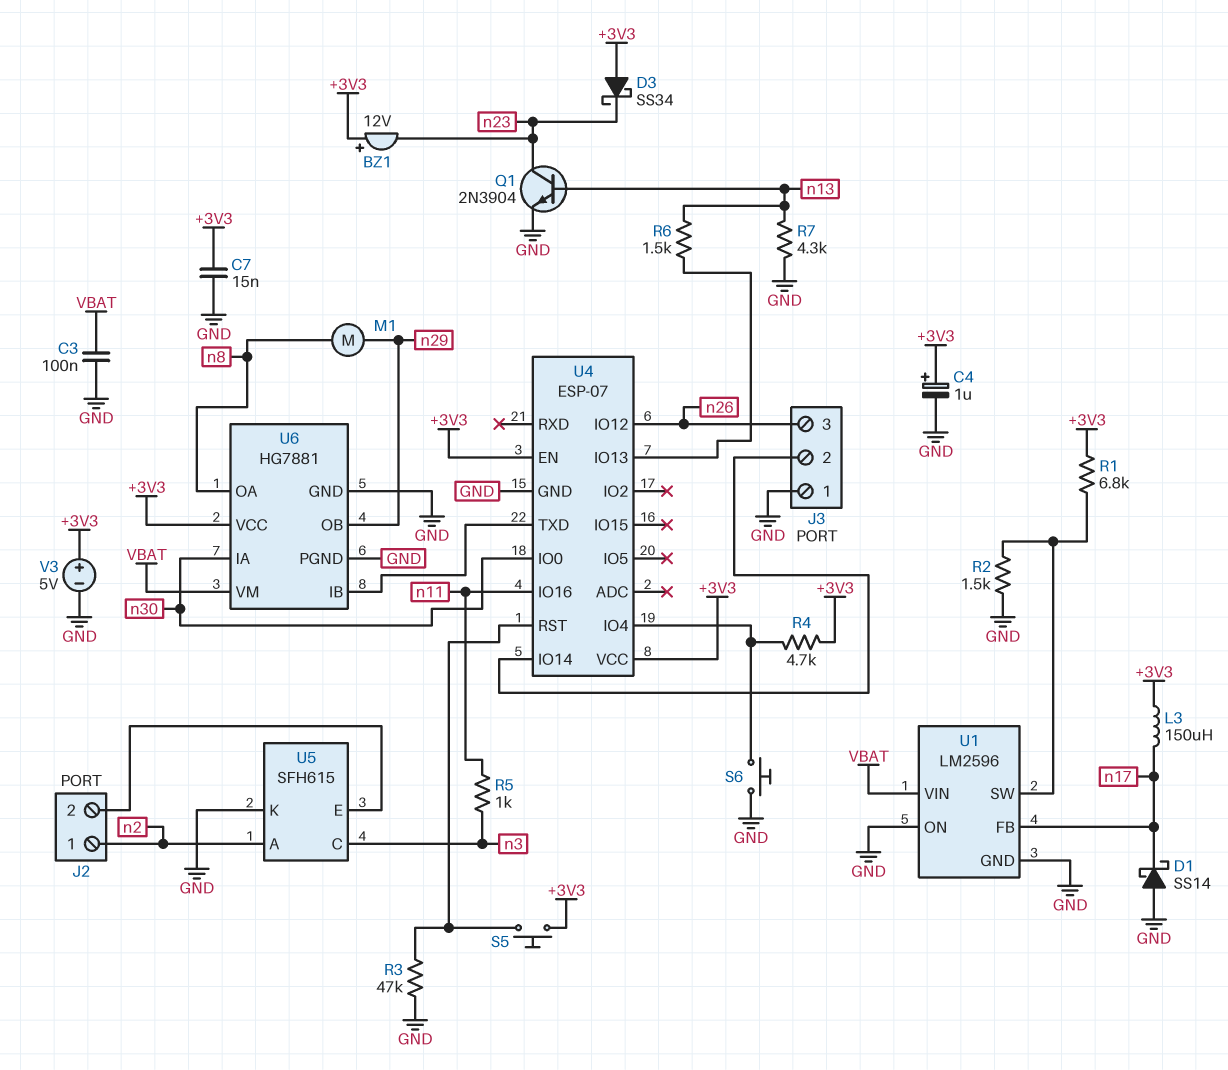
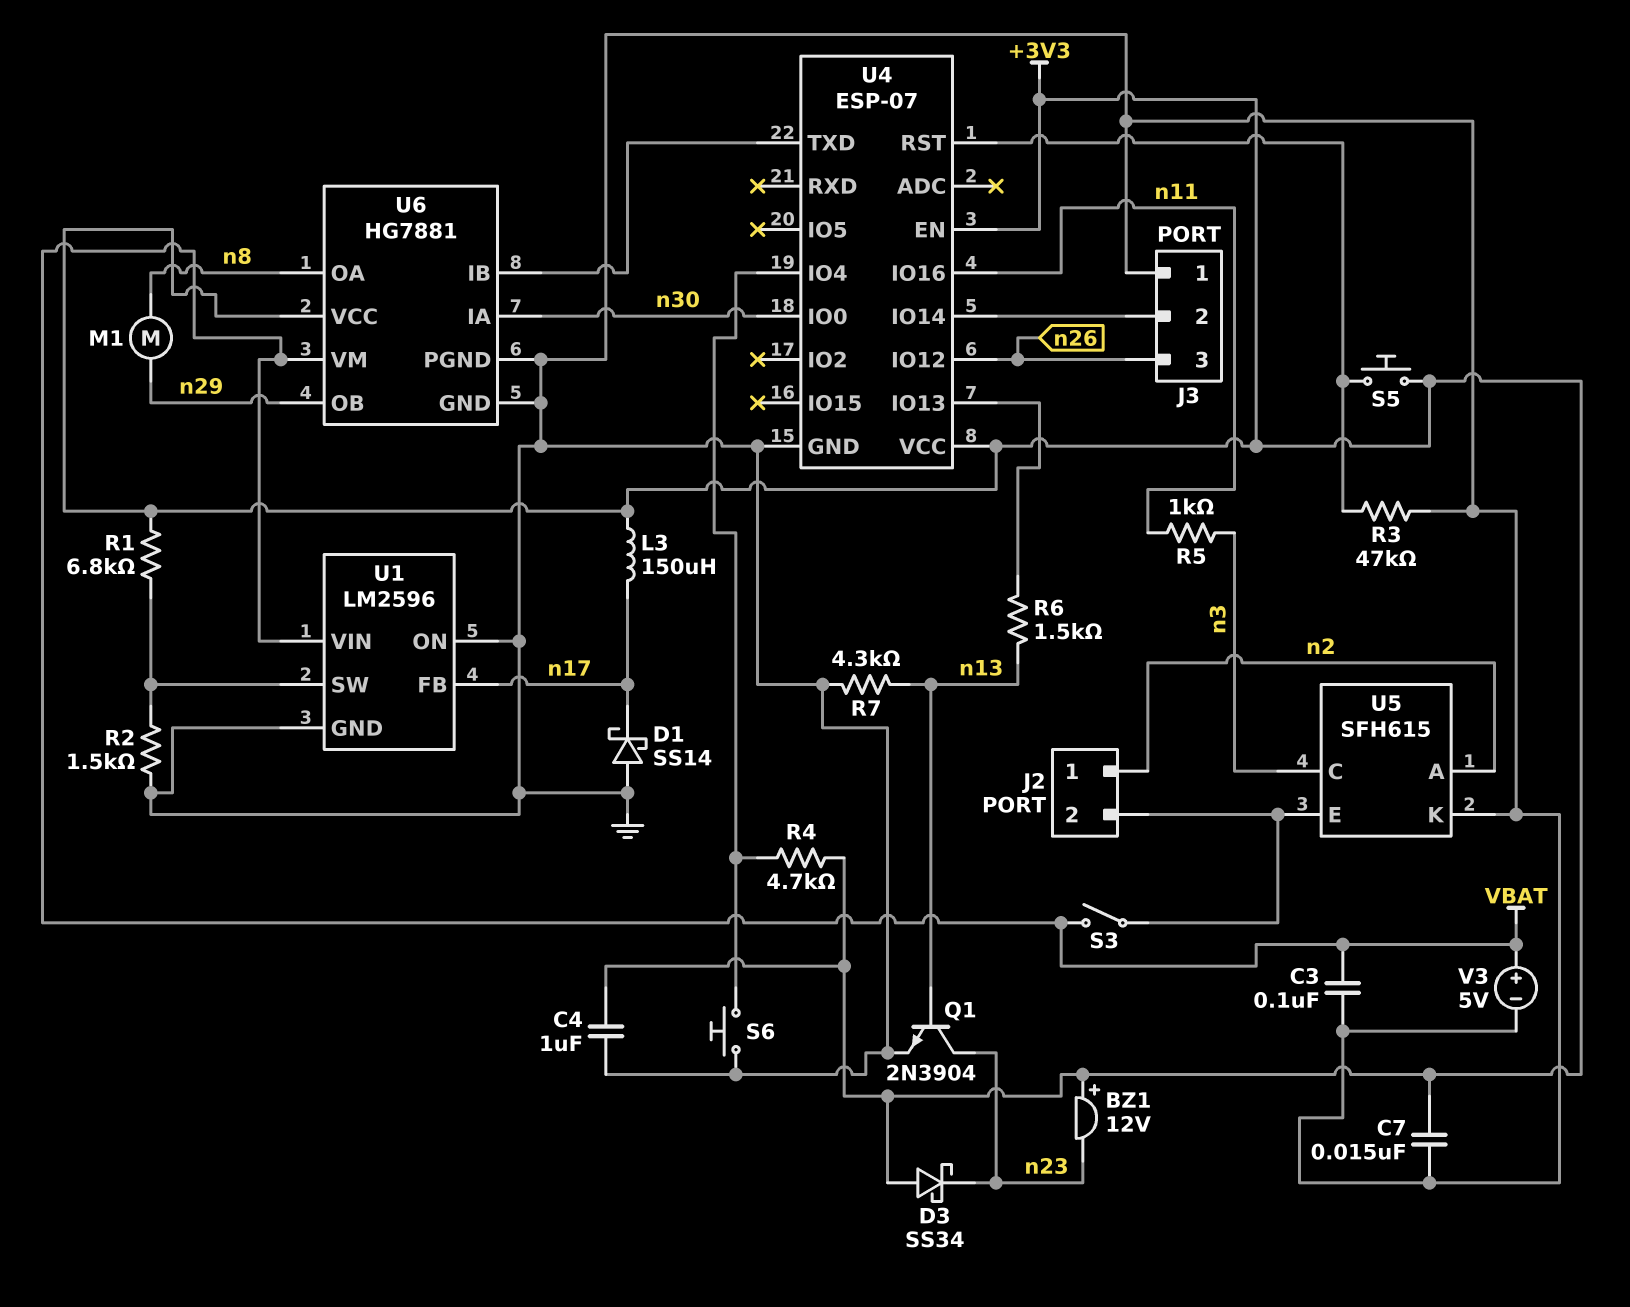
C4: 1uF (plus +3V3, minus GND) -> 1uF (+3V3, GND)
S3: none -> switch (J2/2, VBAT)
V3: 5V (plus +3V3, minus GND) -> 5V (plus VBAT, minus GND)

